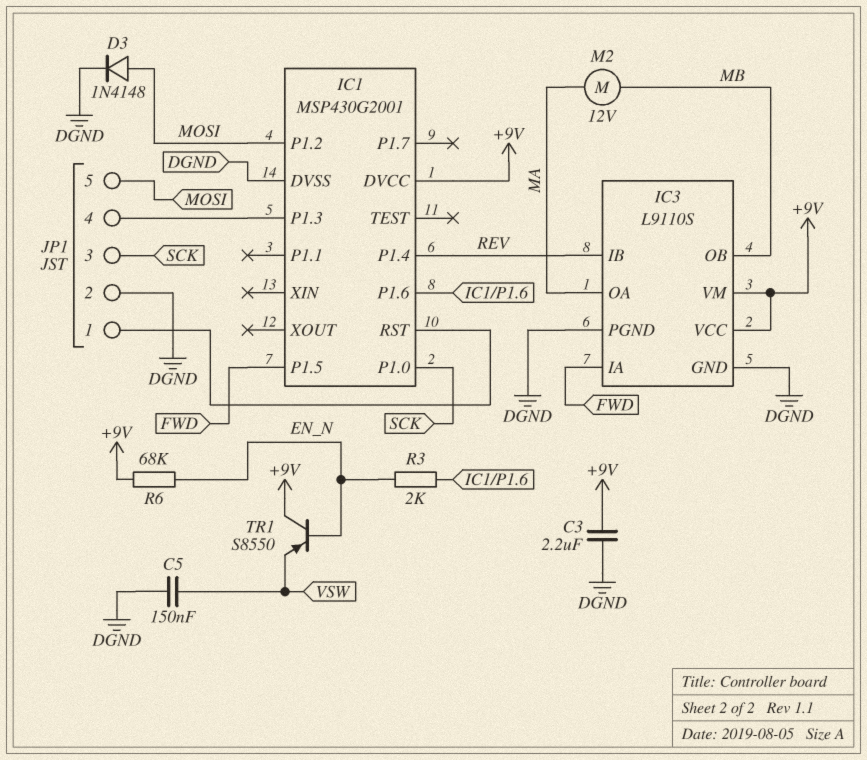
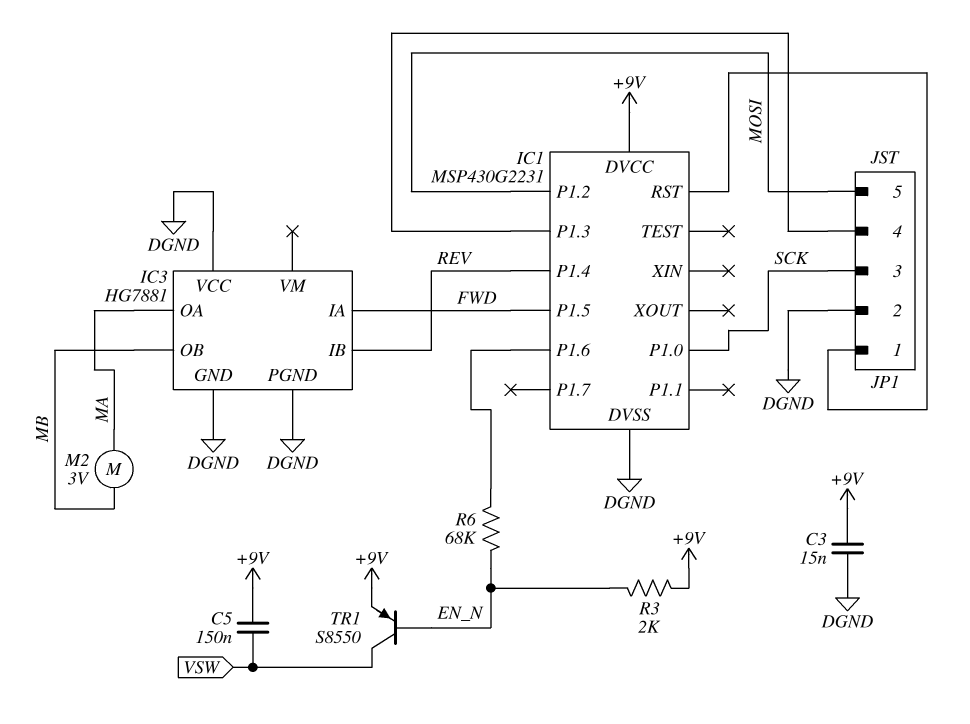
C3: 2.2uF (+9V, DGND) -> 15nF (+9V, DGND)
C5: 150nF (DGND, VSW) -> 150nF (+9V, VSW)
D3: diode 1N4148 (A MOSI, K DGND) -> none
IC1: MSP430G2001 -> MSP430G2231
IC3: L9110S -> HG7881
IC3 pin VCC: +9V -> DGND
IC3 pin VM: +9V -> none
M2: motor 12V (MA, MB) -> motor 3V (MA, MB)
R3: 2k (EN_N, IC1/P1.6) -> 2k (+9V, EN_N)
R6: 68k (+9V, EN_N) -> 68k (EN_N, IC1/P1.6)
TR1: PNP S8550 (B EN_N, C +9V, E VSW) -> PNP S8550 (B EN_N, C VSW, E +9V)

